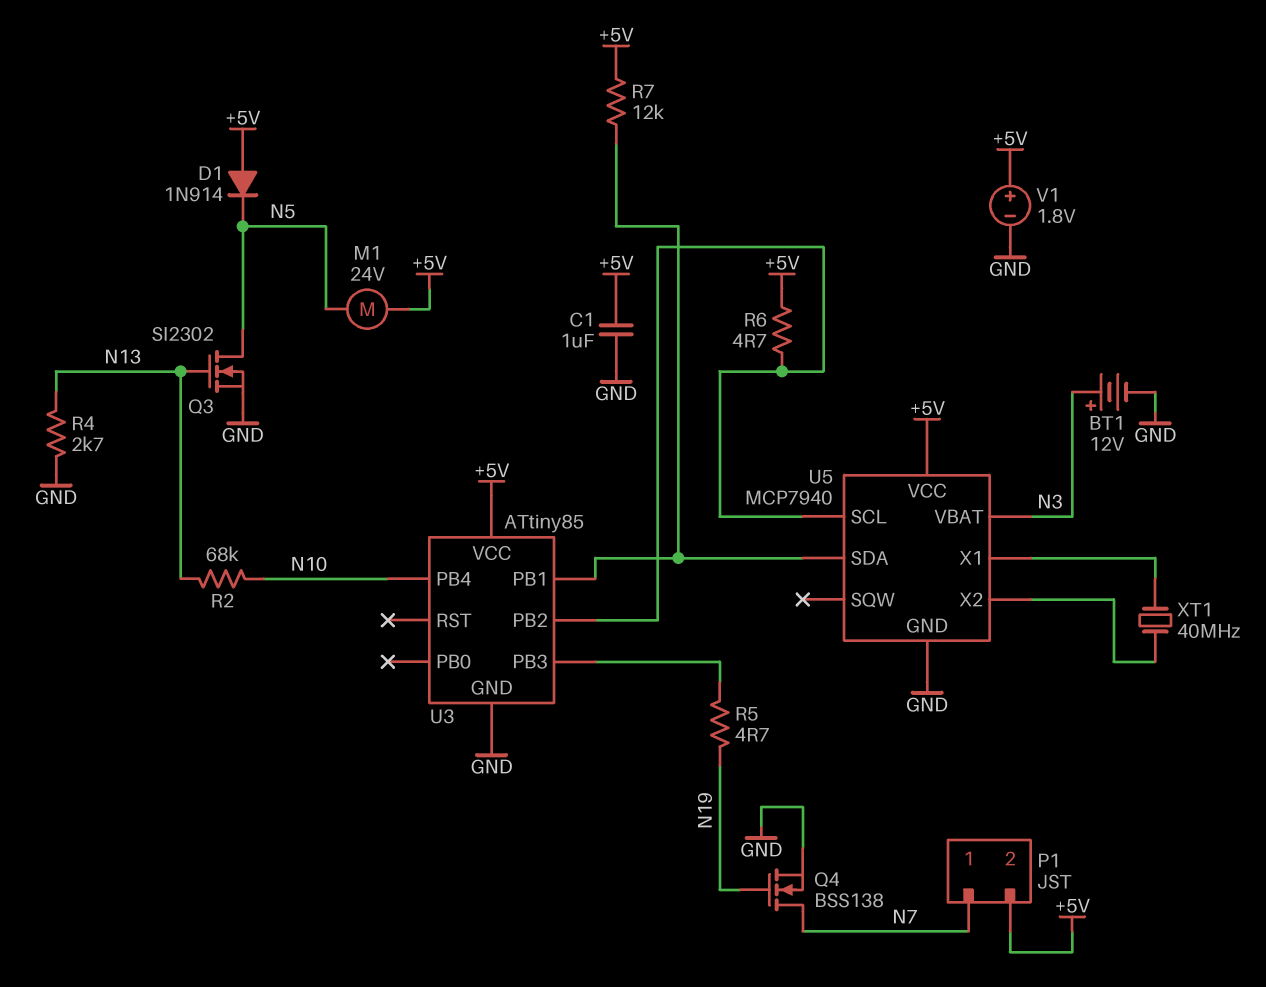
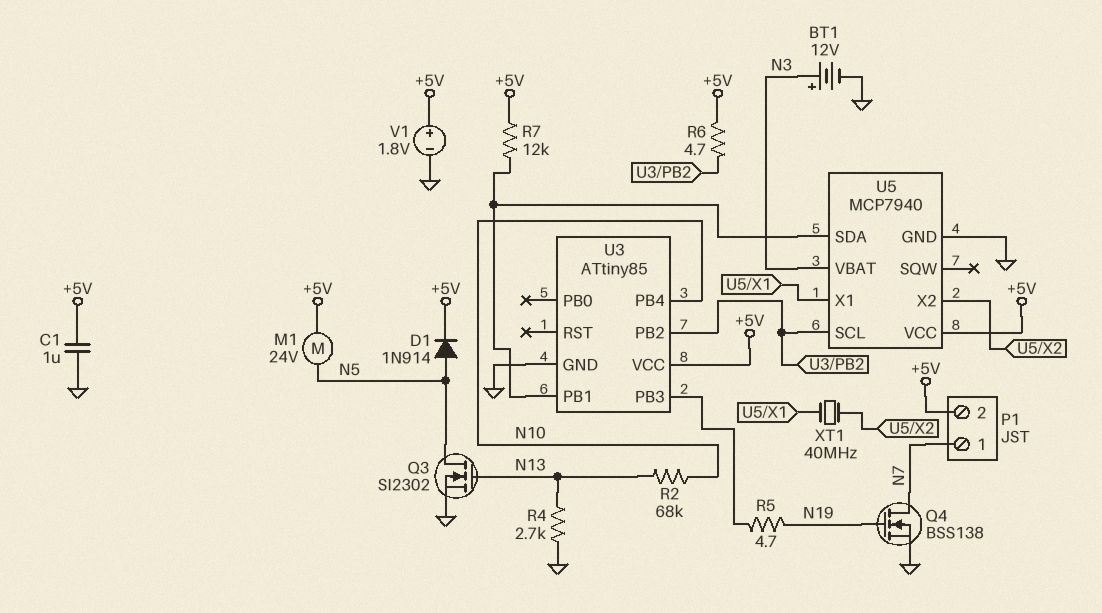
D1: diode 1N914 (A +5V, K N5) -> diode 1N914 (A N5, K +5V)

